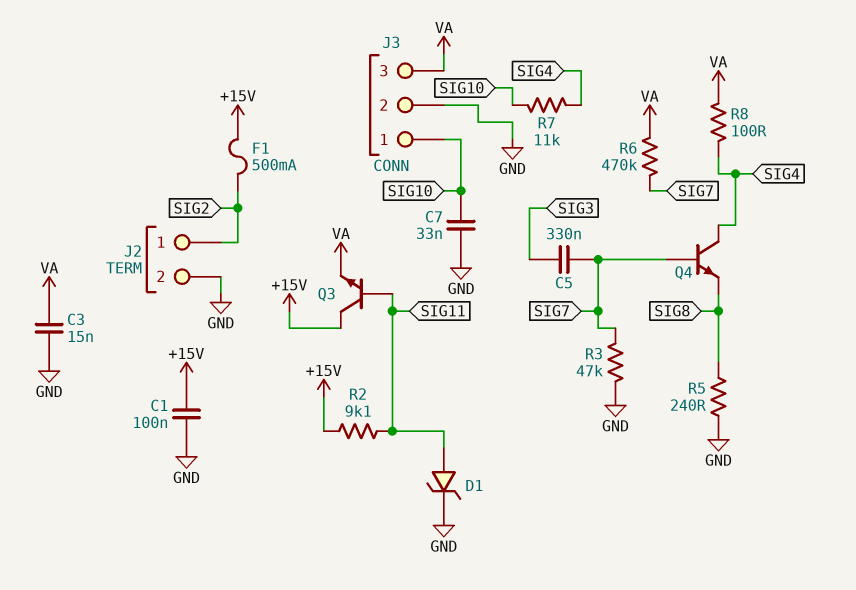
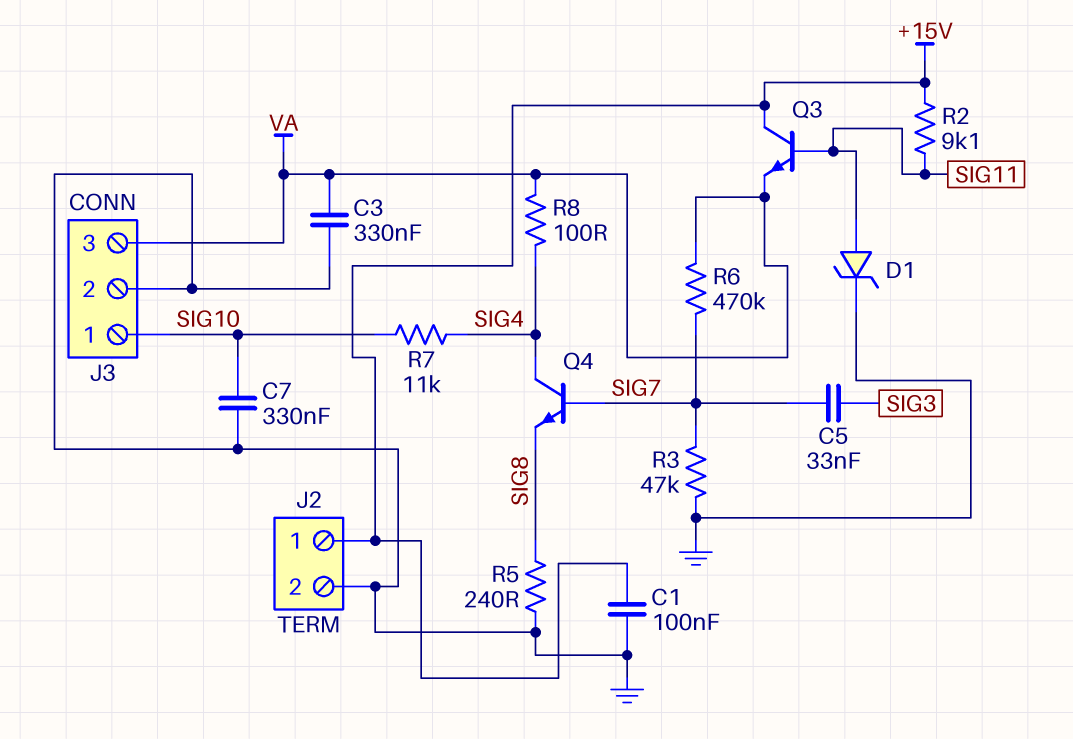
C3: 15nF (GND, VA) -> 330nF (GND, VA)
C5: 330nF (SIG3, SIG7) -> 33nF (SIG3, SIG7)
C7: 33nF (GND, SIG10) -> 330nF (GND, SIG10)
F1: 500mA (+15V, SIG2) -> none
J2 pin 1: SIG2 -> +15V

